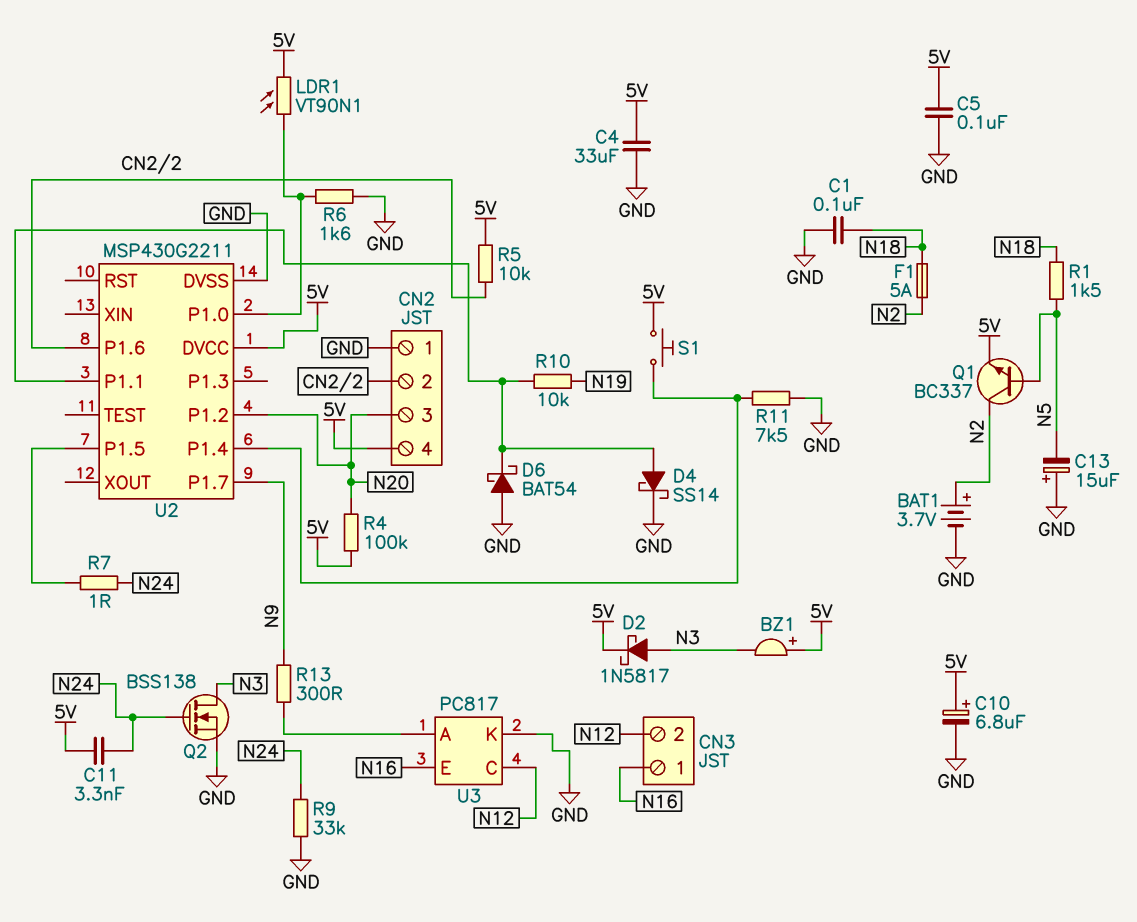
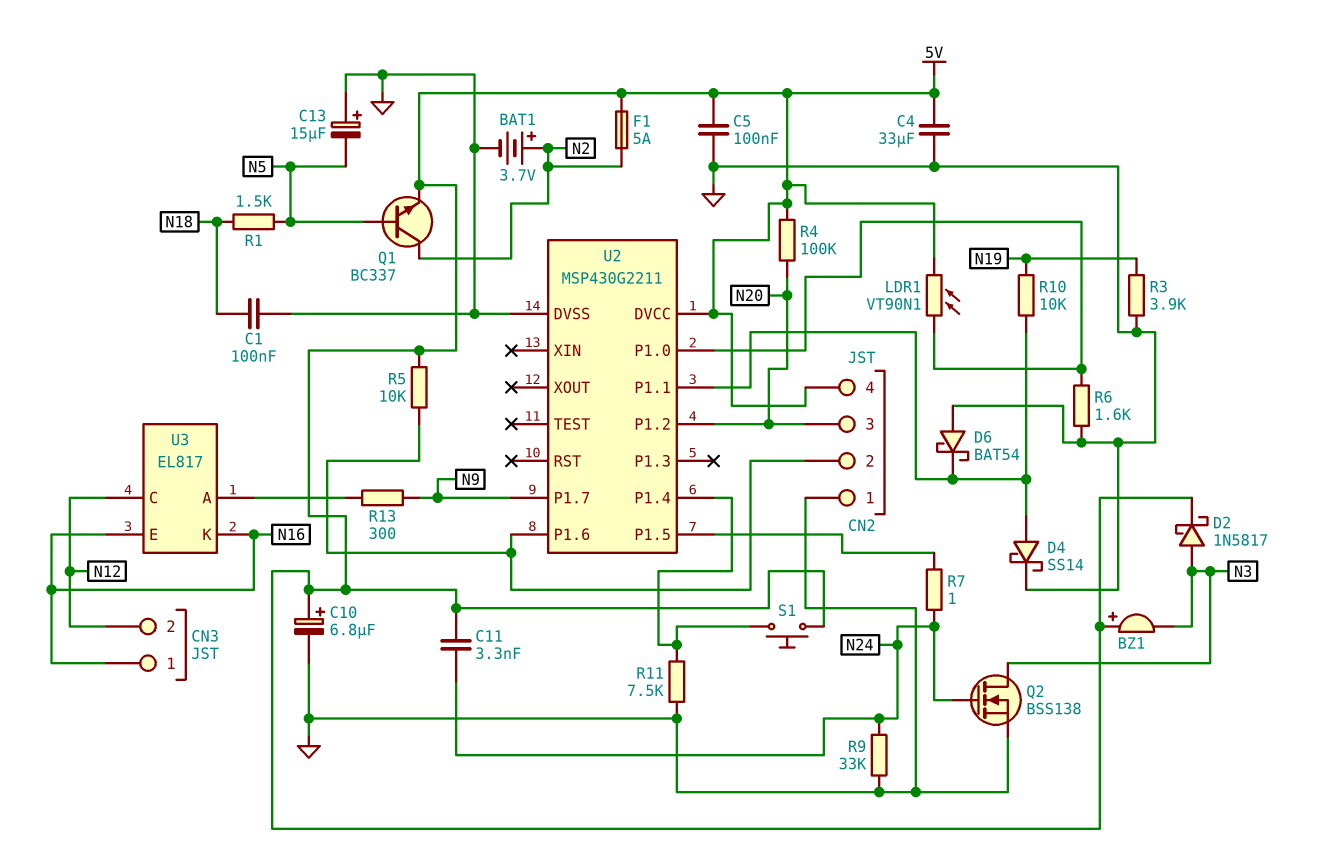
F1: 5A (N2, N18) -> 5A (5V, N2)
R3: none -> 3.9k (GND, N19)
U3: PC817 -> EL817
U3 pin K: GND -> N16

